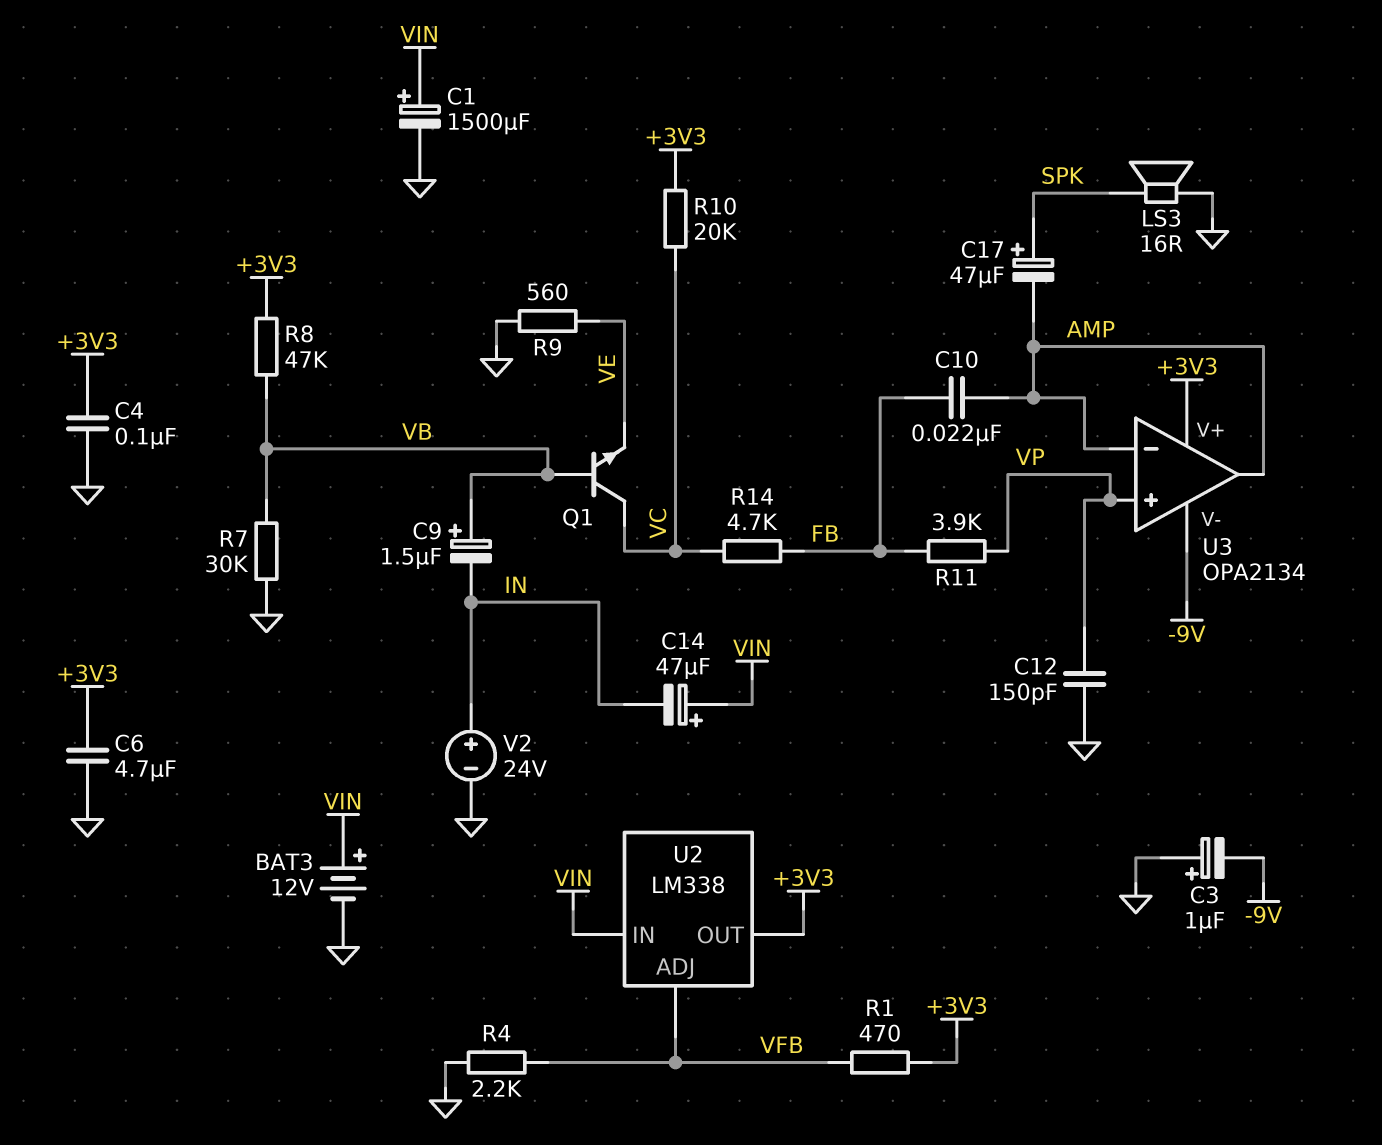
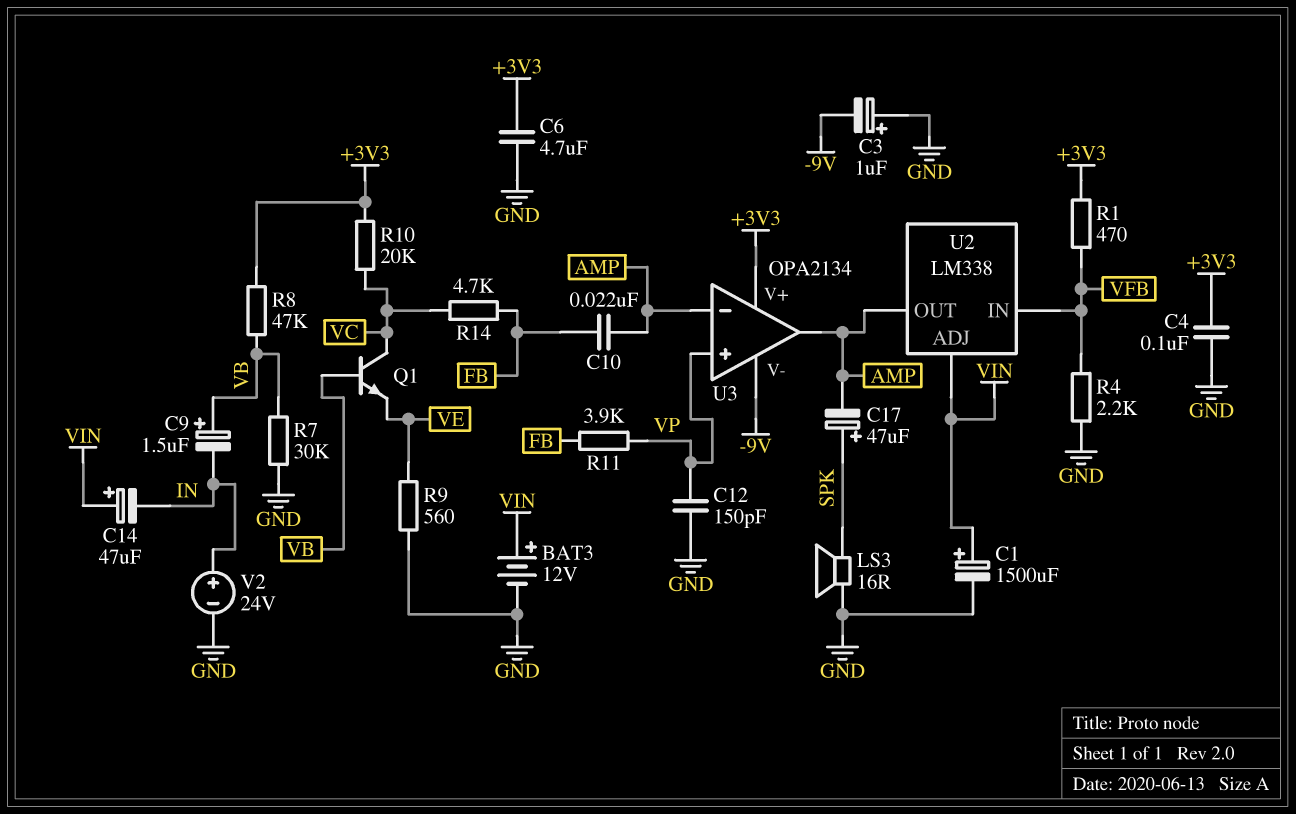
U2 pin ADJ: VFB -> VIN
U2 pin IN: VIN -> VFB
U2 pin OUT: +3V3 -> AMP

